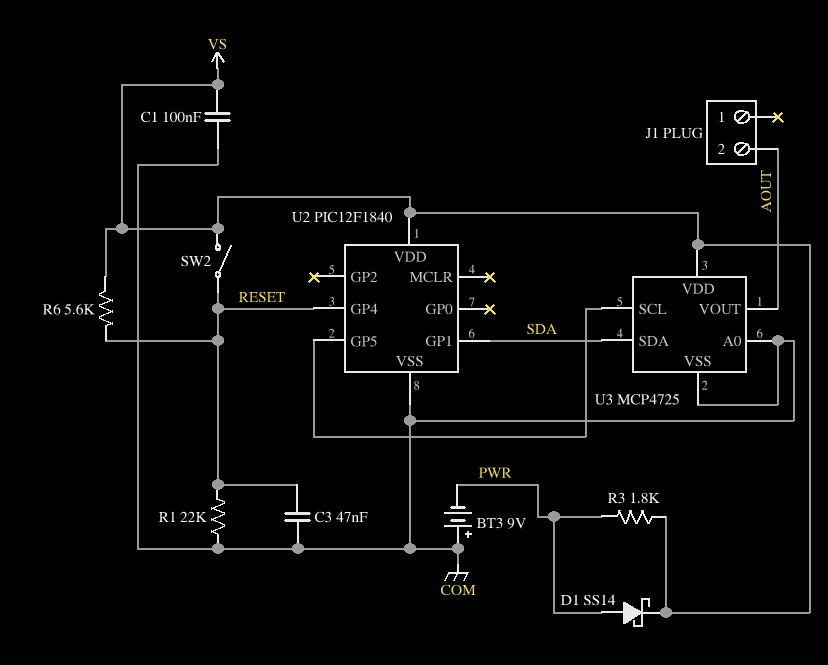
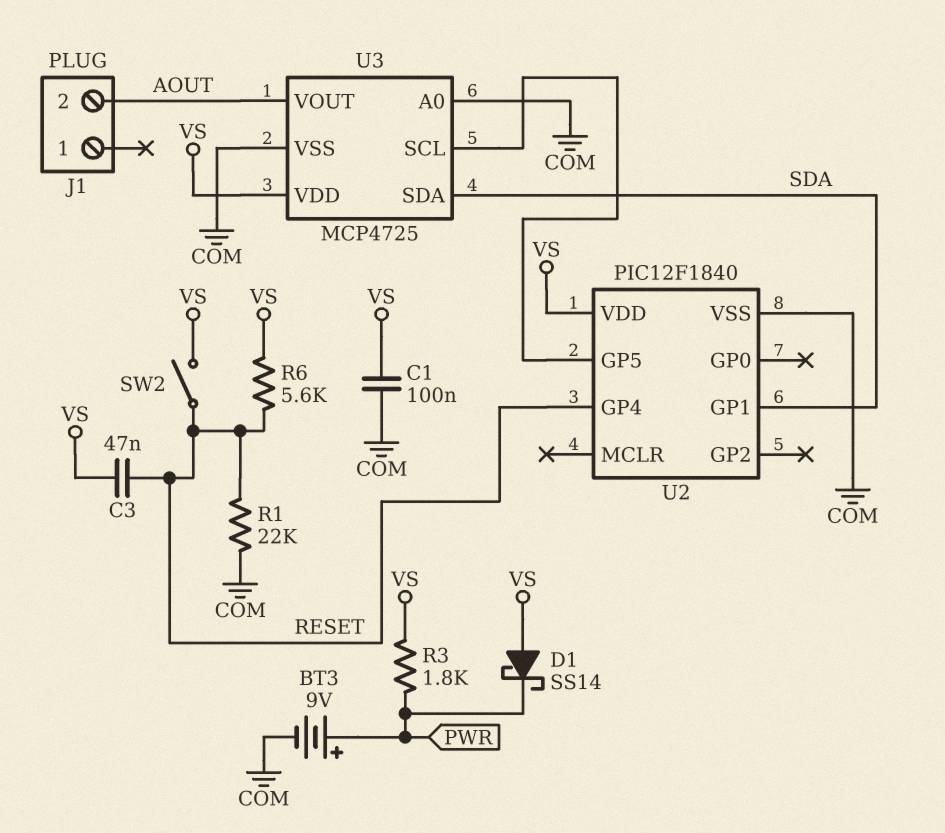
BT3: 9V (plus COM, minus PWR) -> 9V (plus PWR, minus COM)
C3: 47nF (COM, RESET) -> 47nF (RESET, VS)
D1: schottky SS14 (A PWR, K VS) -> schottky SS14 (A VS, K PWR)

